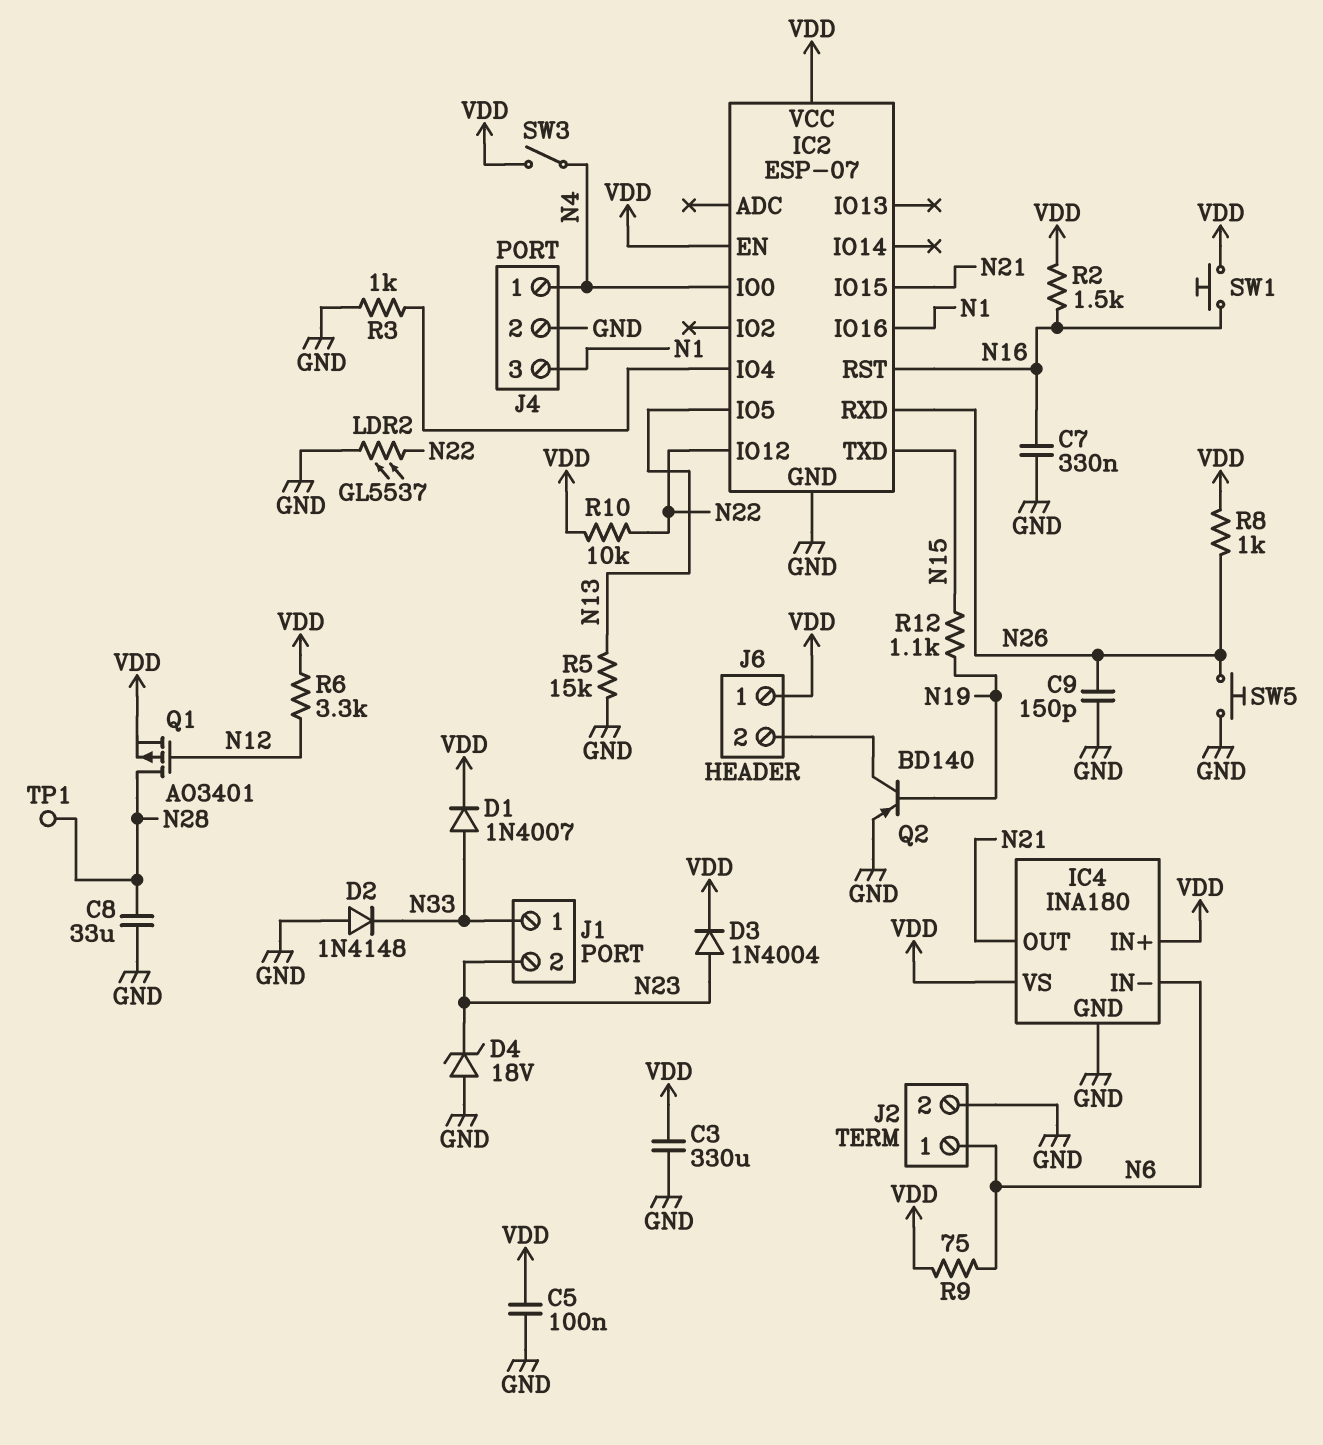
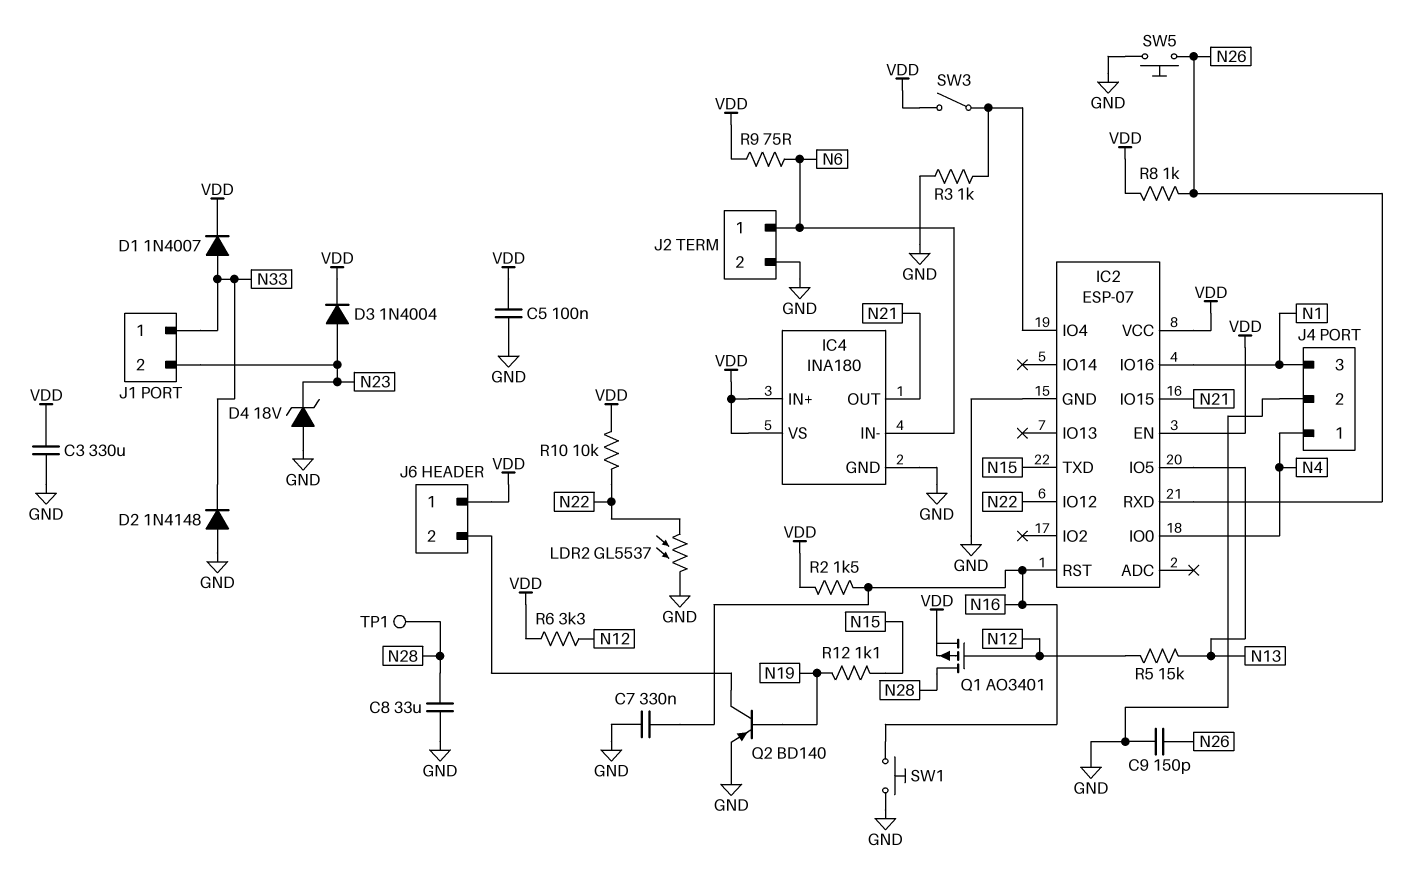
R5: 15k (GND, N13) -> 15k (N12, N13)
SW1: button (N16, VDD) -> button (GND, N16)
SW3: switch (N4, VDD) -> switch (IC2/IO4, VDD)

